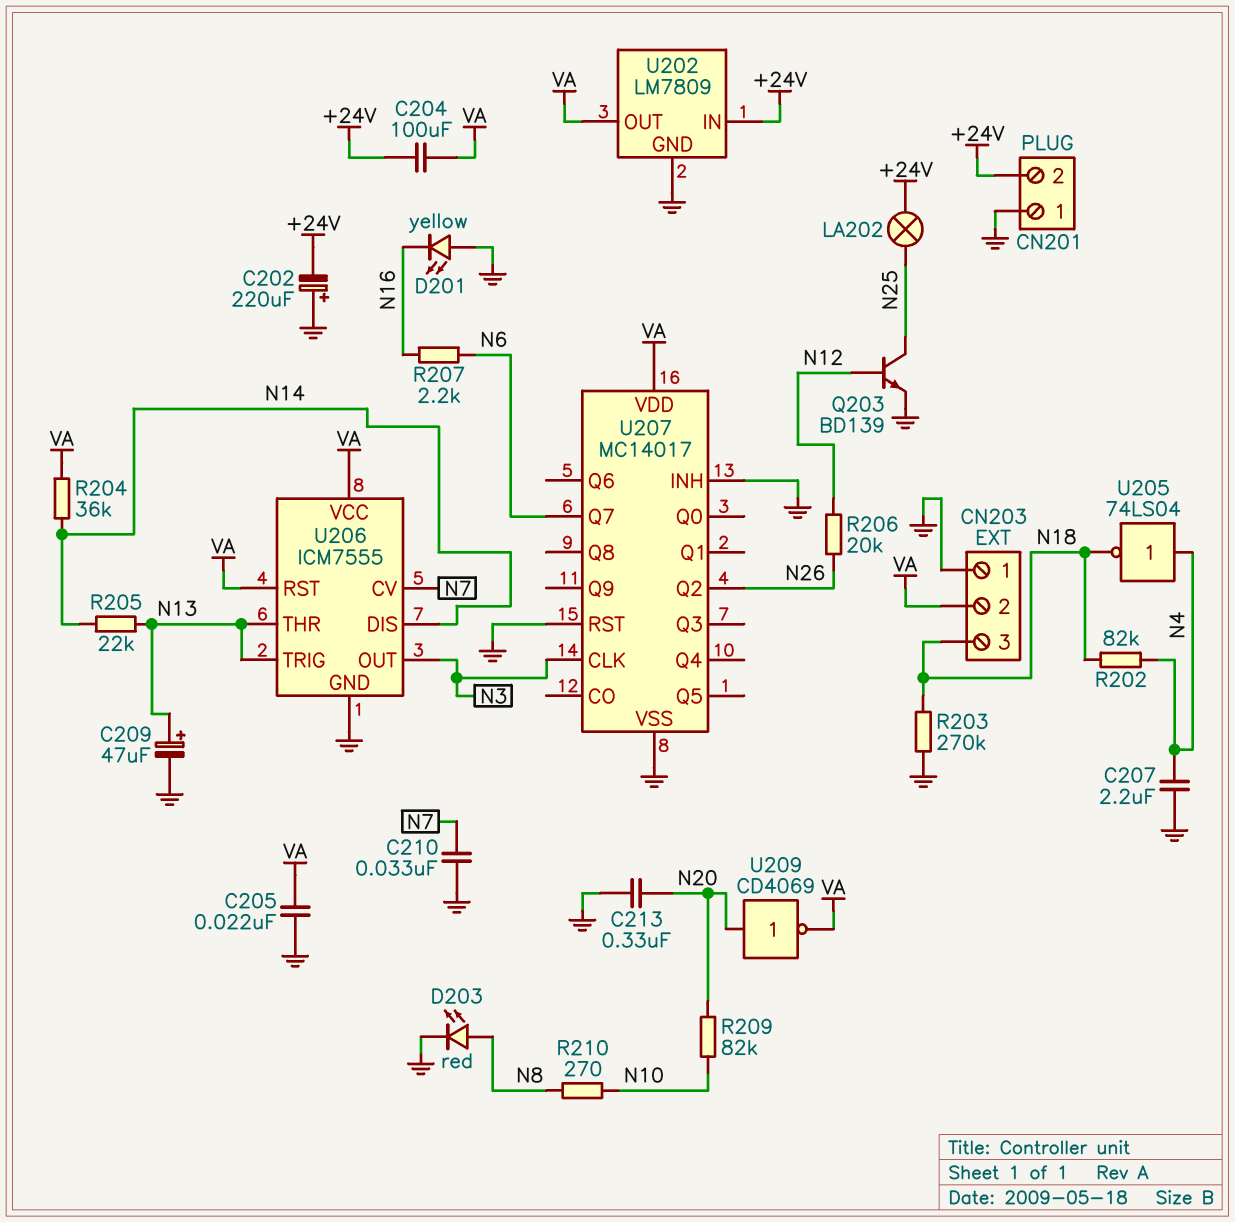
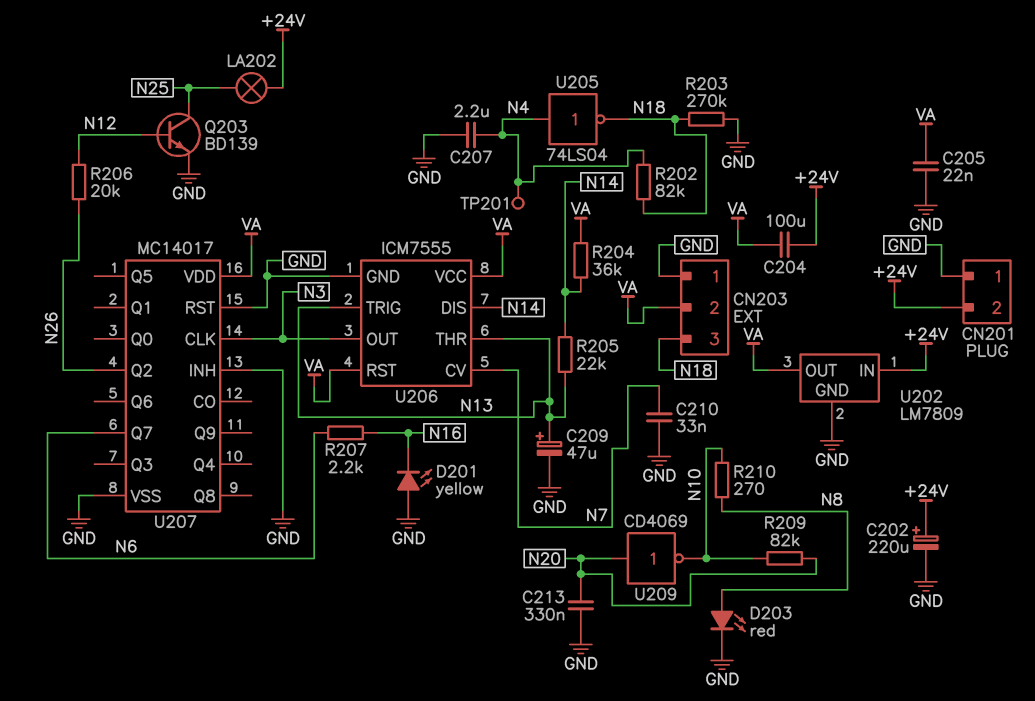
C202: 220uF (plus GND, minus +24V) -> 220uF (plus +24V, minus GND)
TP201: none -> test point (N4)
U209: NOT CD4069 (in N20, out VA) -> NOT CD4069 (in N20, out N10)

